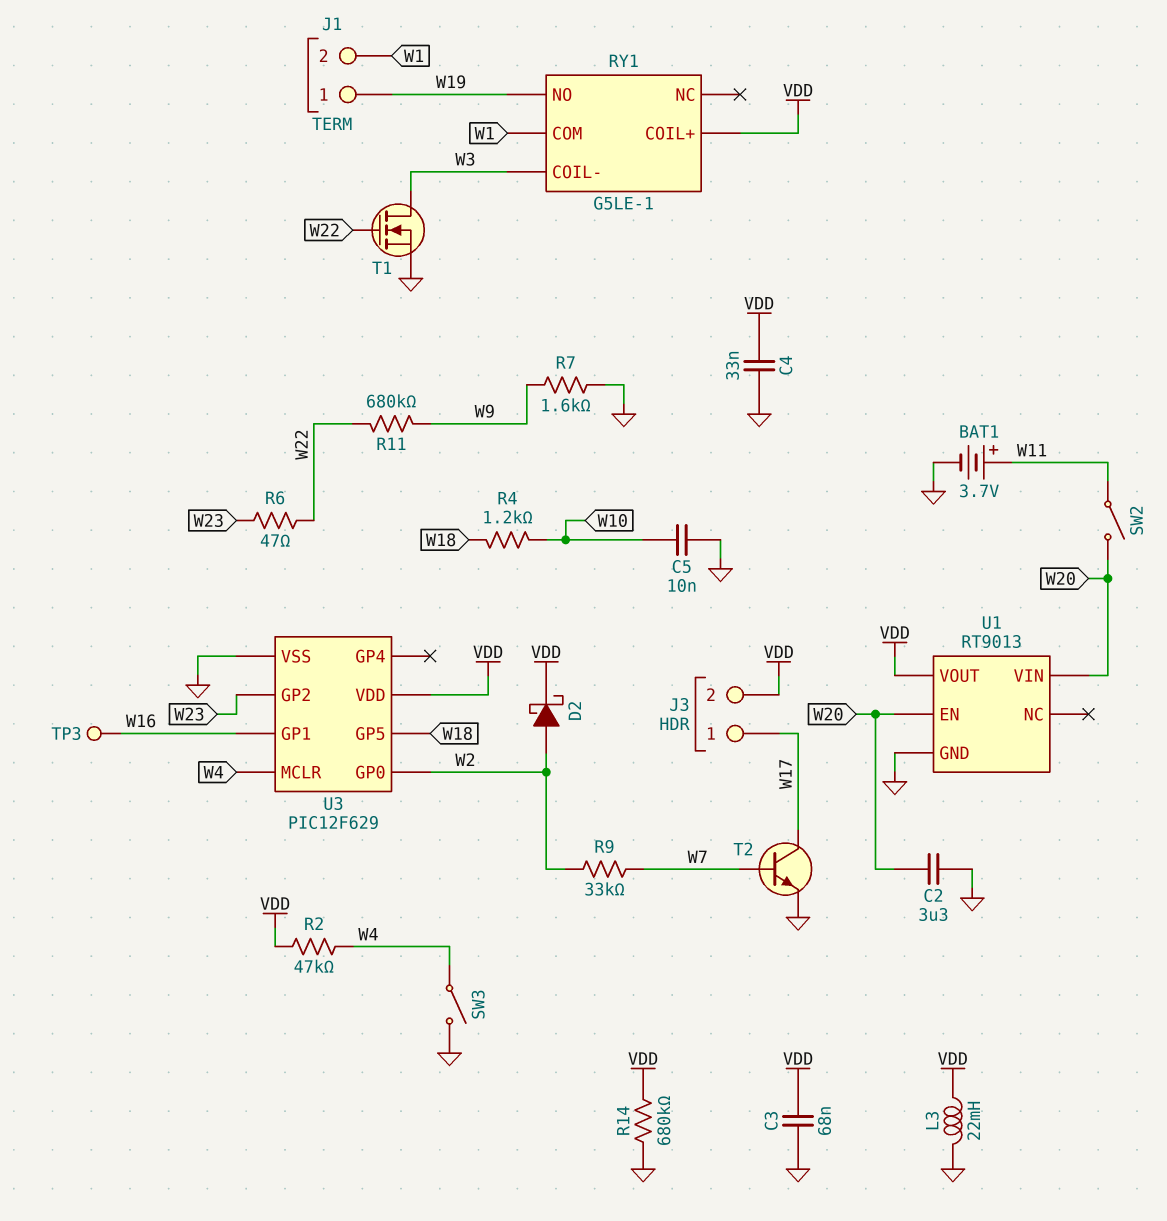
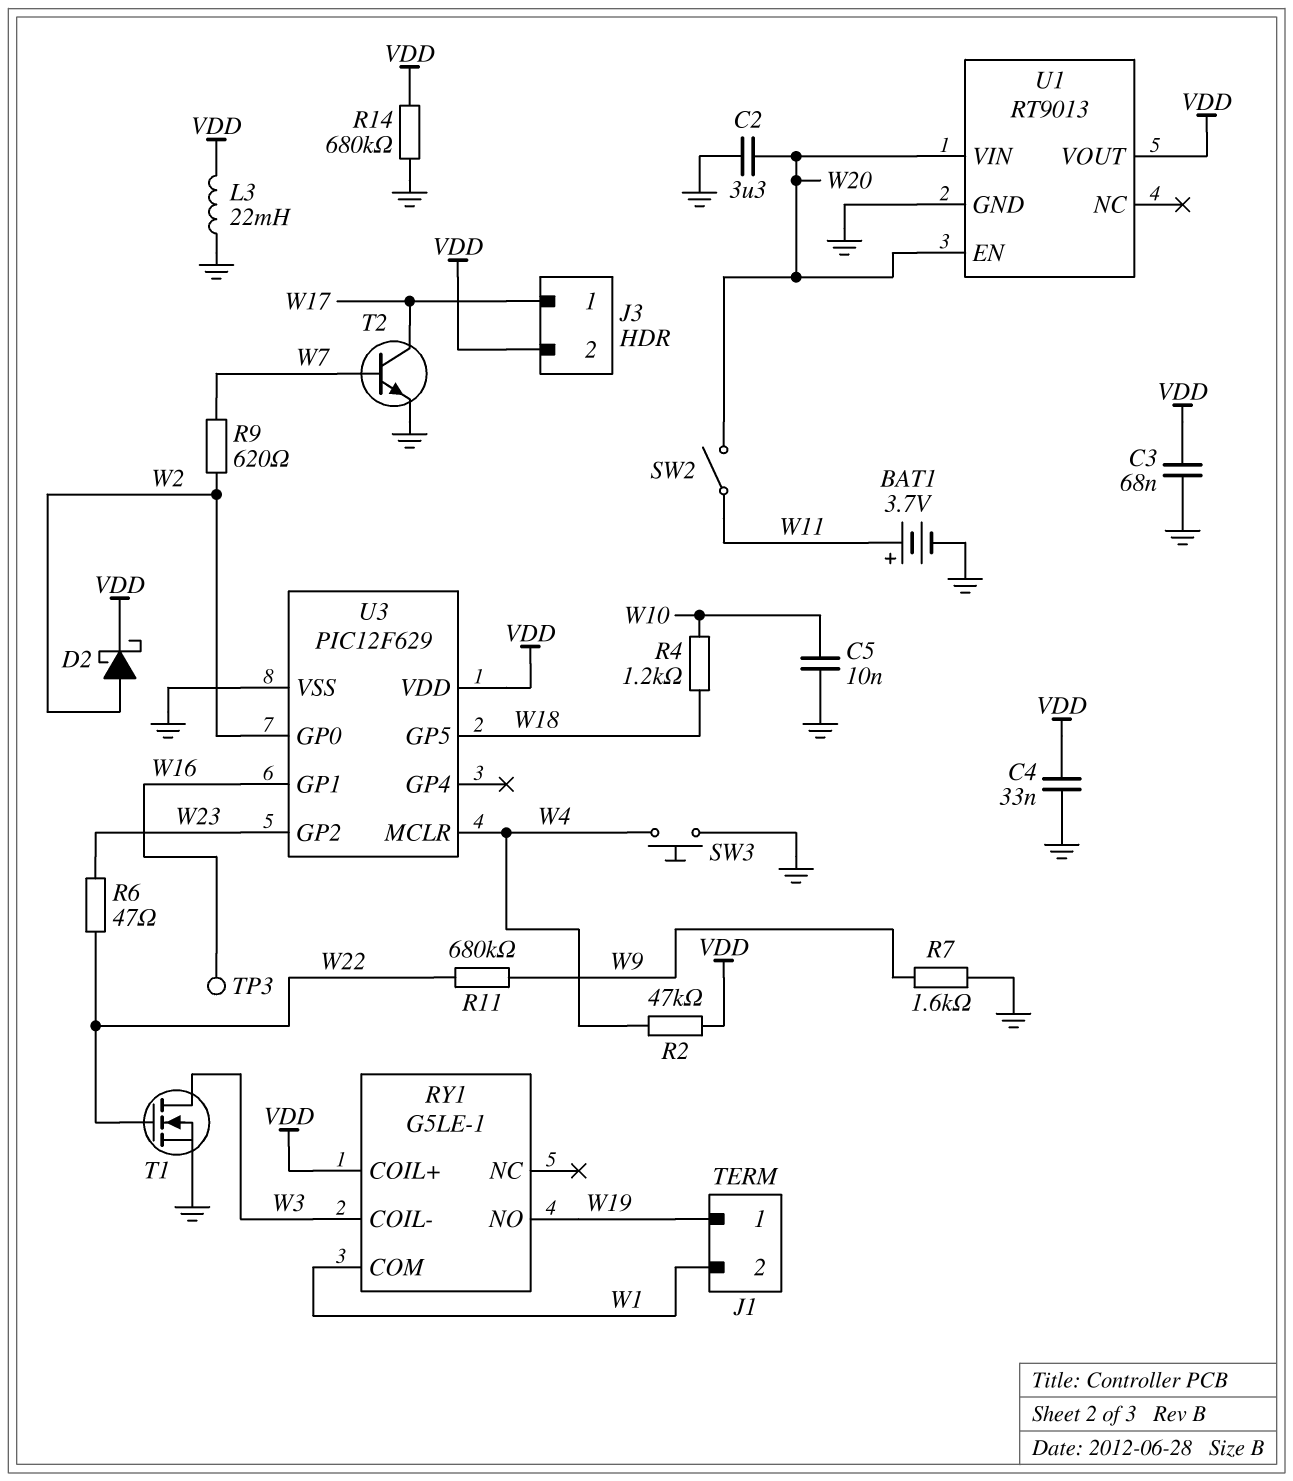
R9: 33k (W2, W7) -> 620 (W2, W7)
SW3: switch (GND, W4) -> button (GND, W4)

